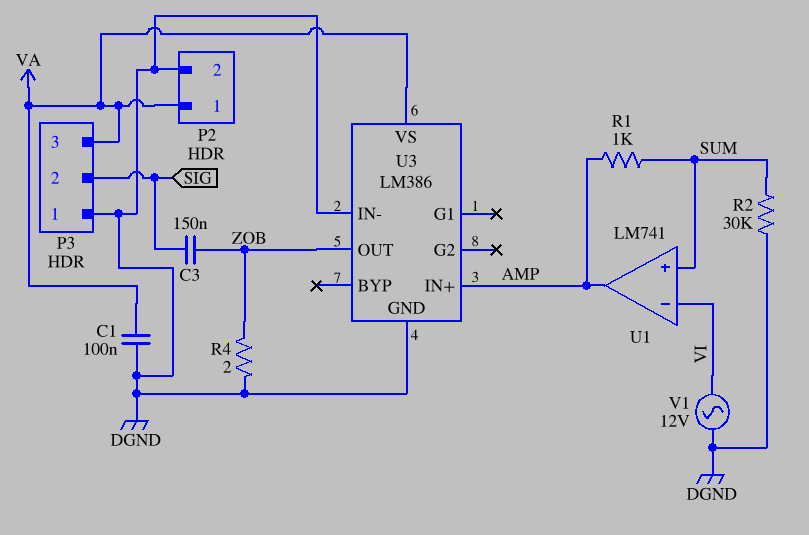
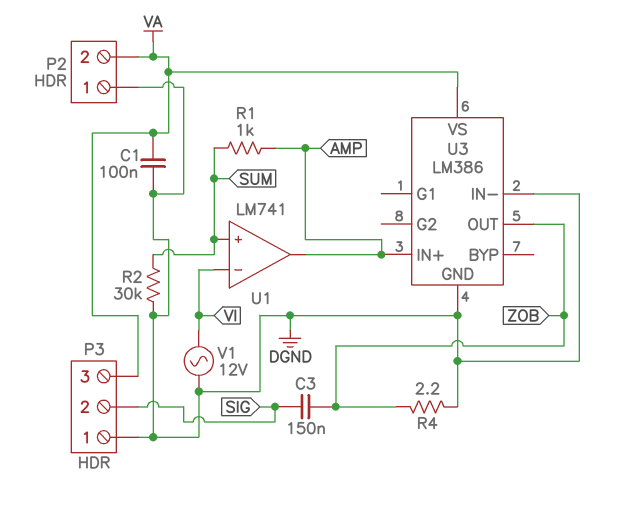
P2 pin 1: VA -> DGND
P2 pin 2: DGND -> VA
R4: 2 (DGND, ZOB) -> 2.2 (DGND, ZOB)

